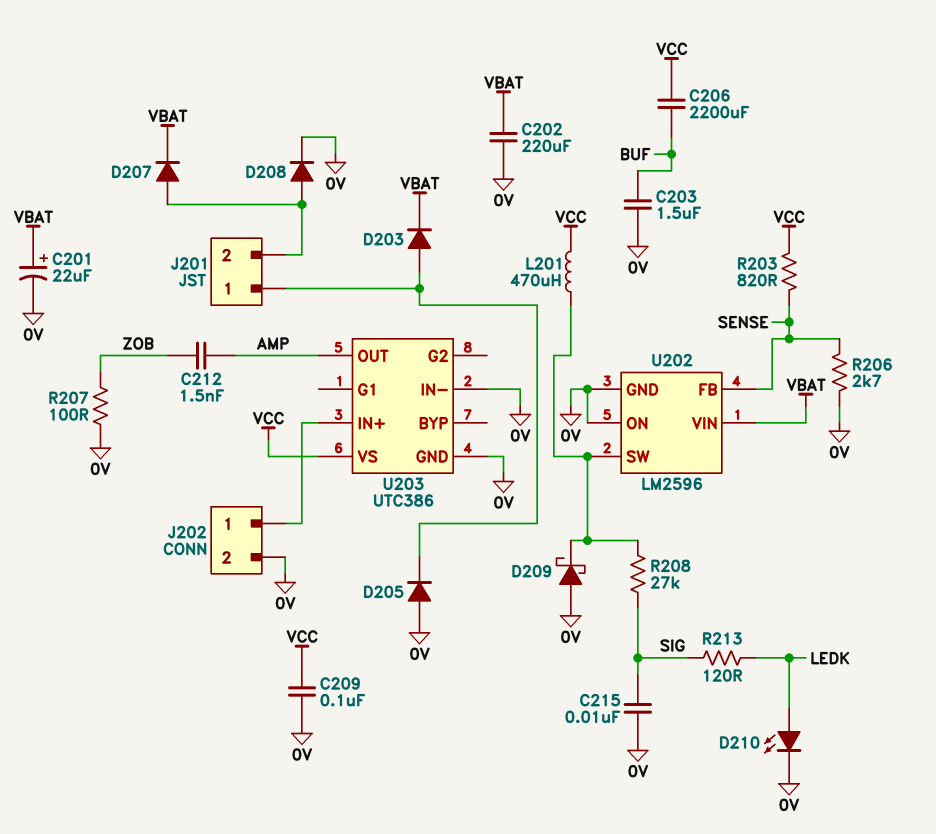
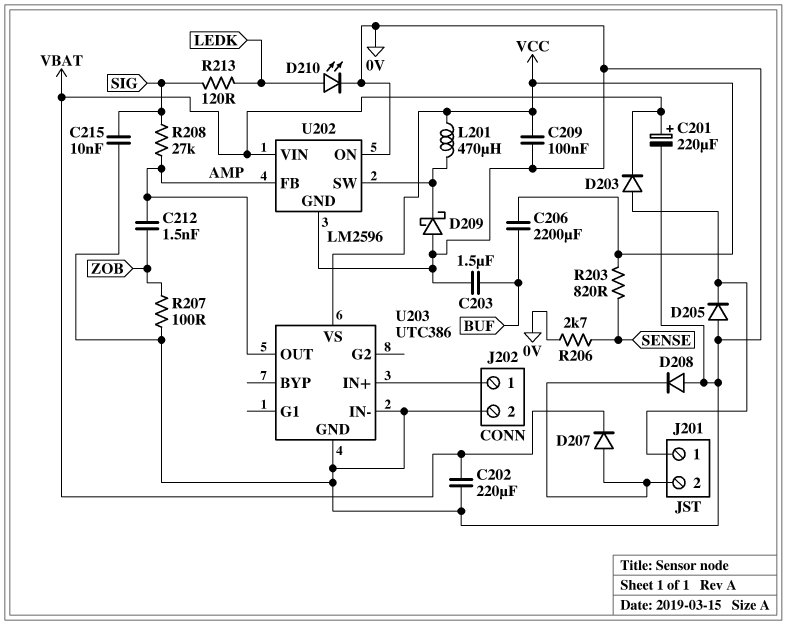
C201: 22uF (plus VBAT, minus 0V) -> 220uF (plus VBAT, minus 0V)
D208: diode (A J201/2, K 0V) -> diode (A 0V, K J201/2)
R208: 27k (SIG, U202/SW) -> 27k (AMP, SIG)
U202 pin FB: SENSE -> AMP

